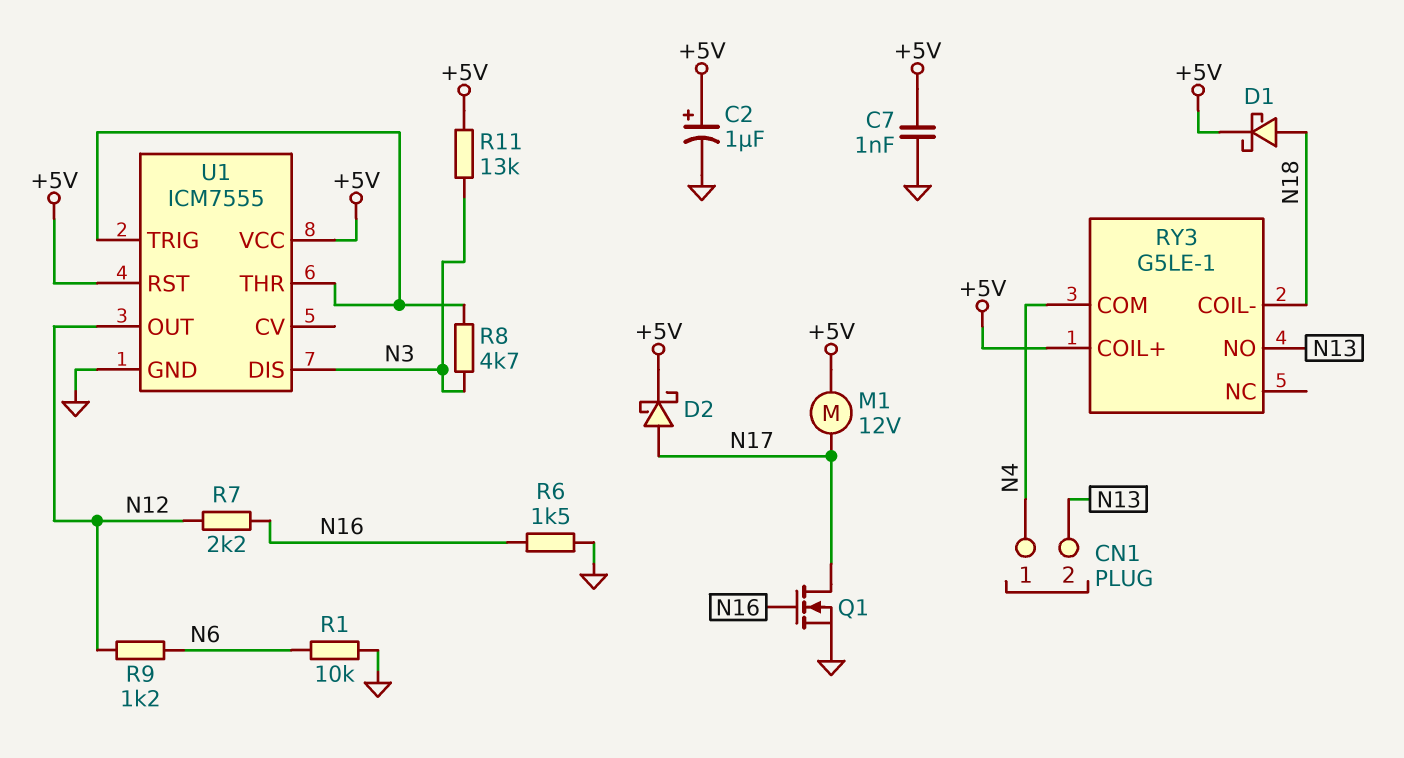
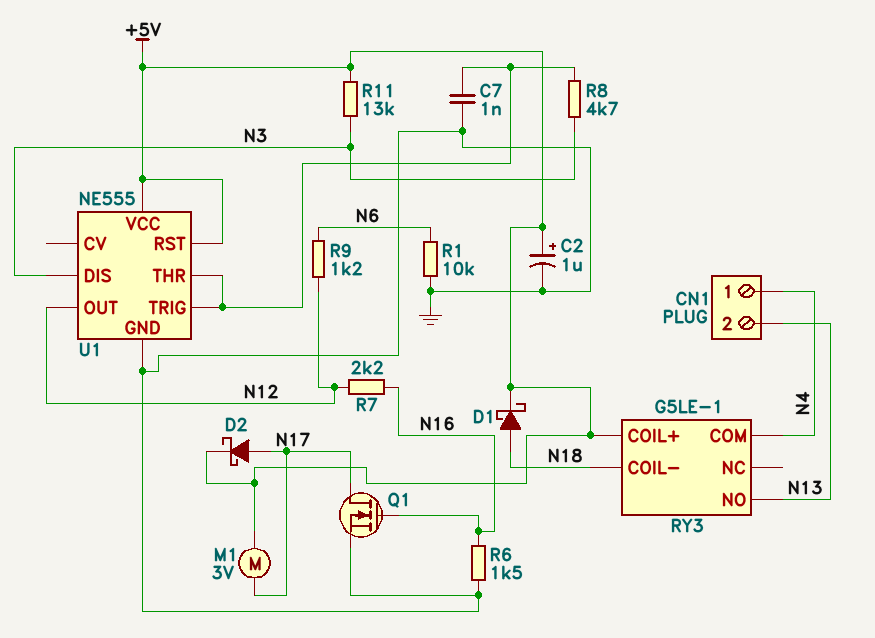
C7: 1nF (+5V, GND) -> 1nF (GND, U1/THR)
M1: motor 12V (+5V, N17) -> motor 3V (+5V, N17)
U1: ICM7555 -> NE555

